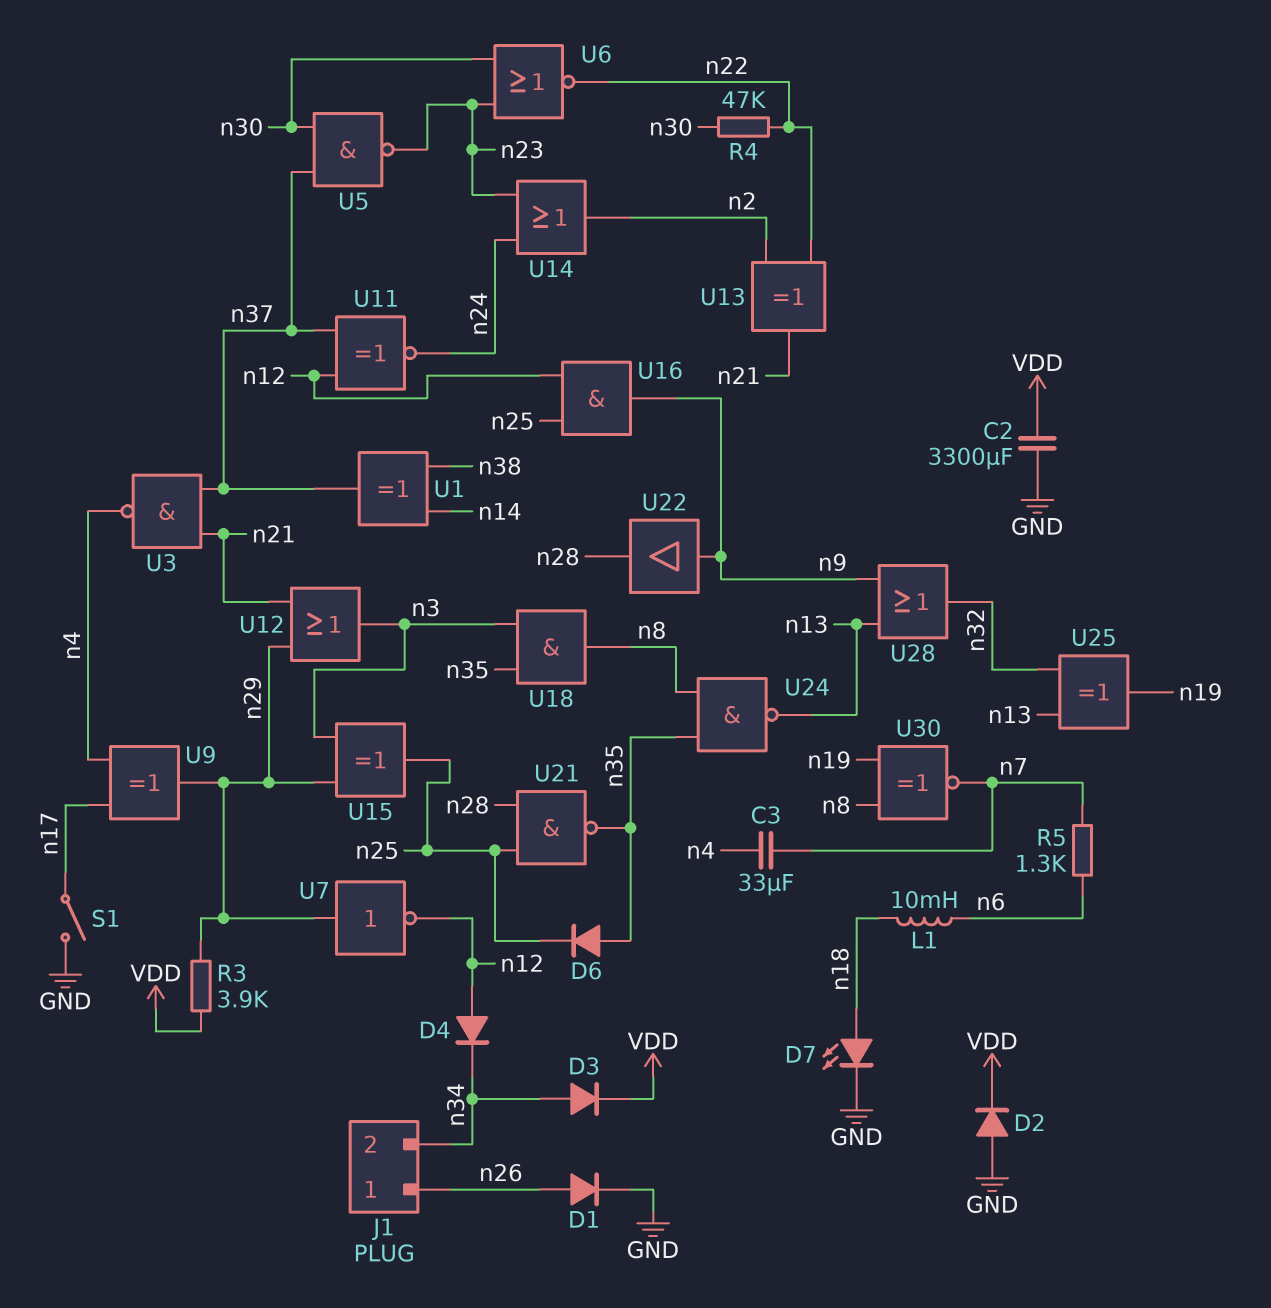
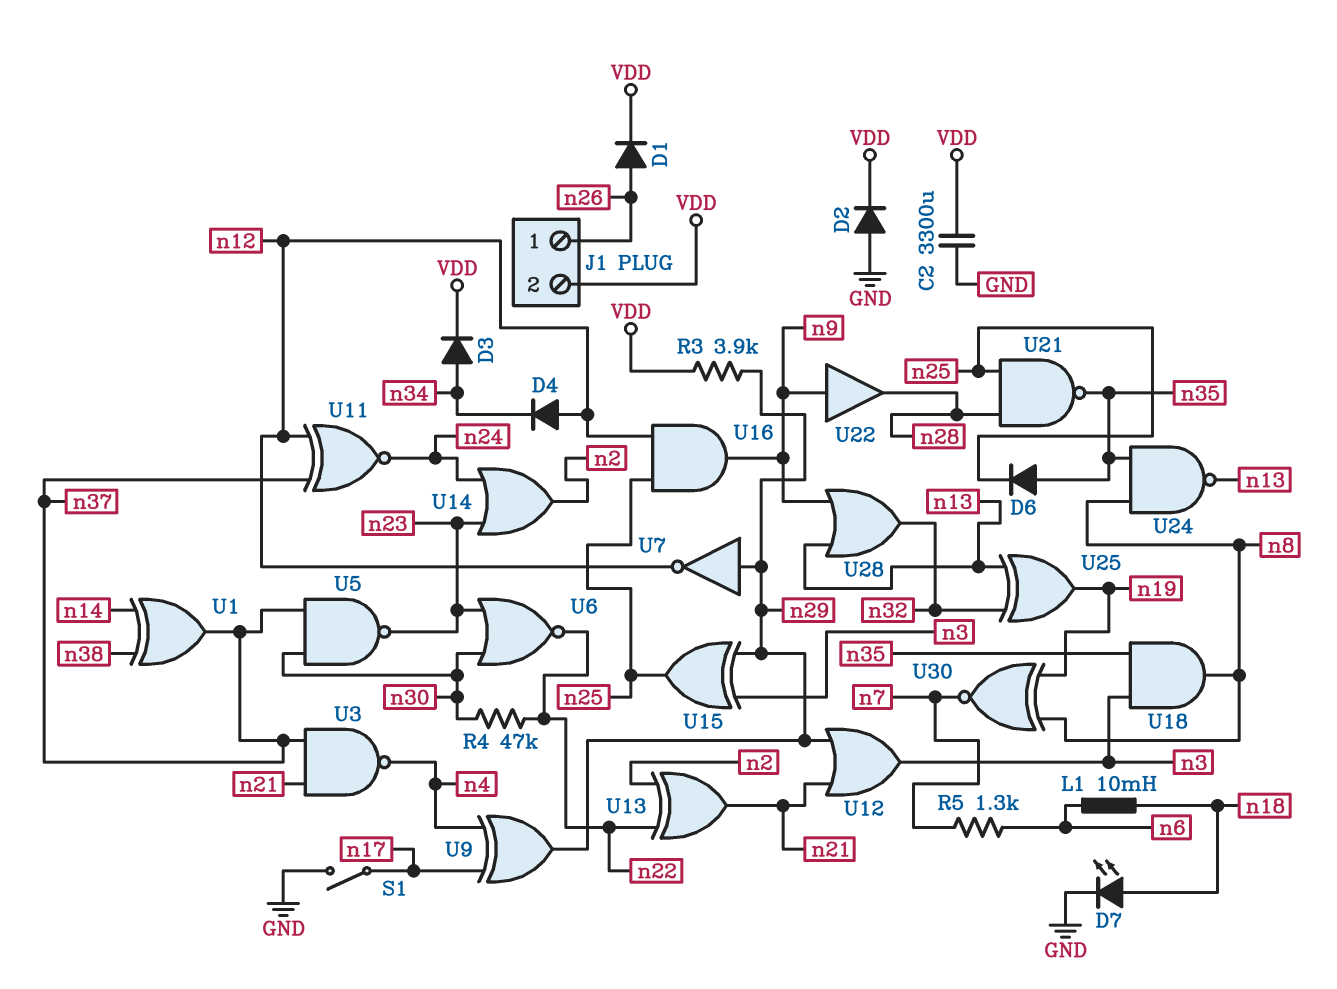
C3: 33uF (n4, n7) -> none
D1: diode (A n26, K GND) -> diode (A n26, K VDD)
J1 pin 2: n34 -> VDD

